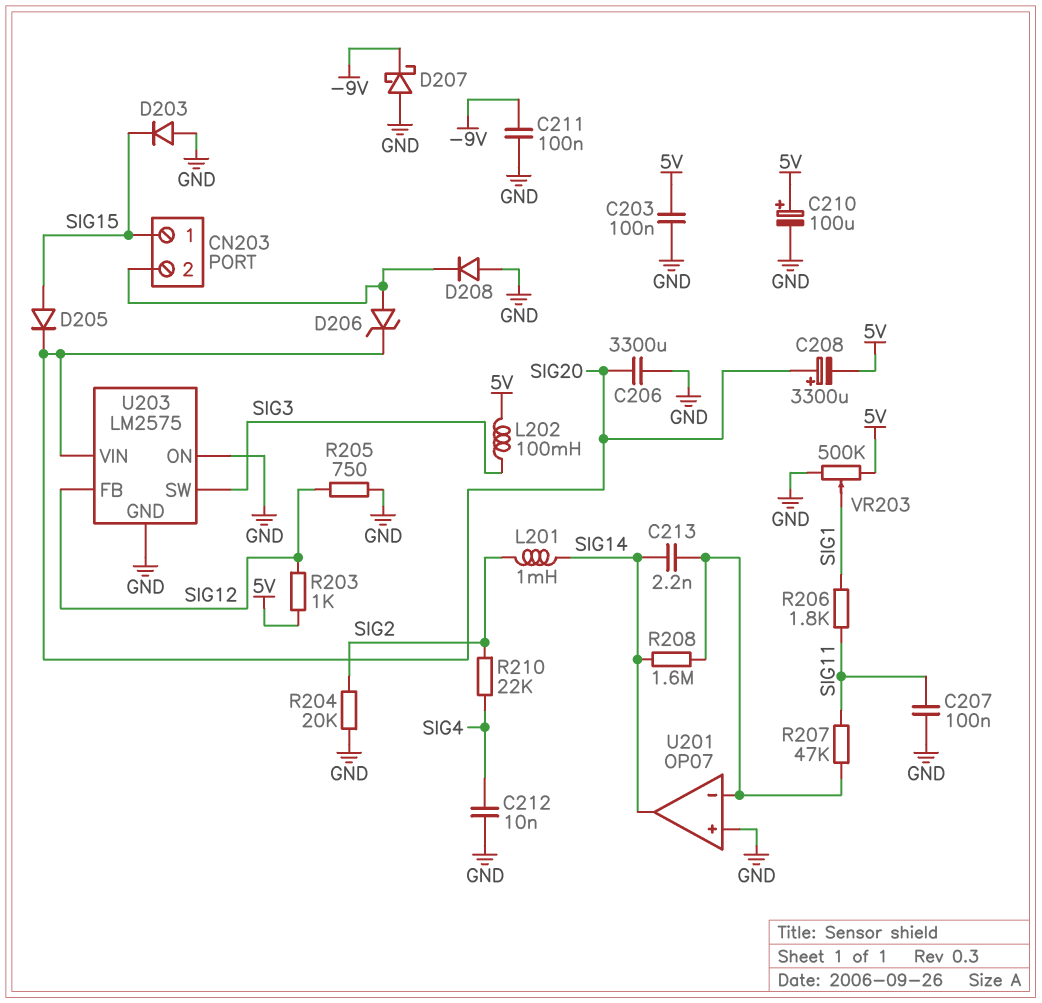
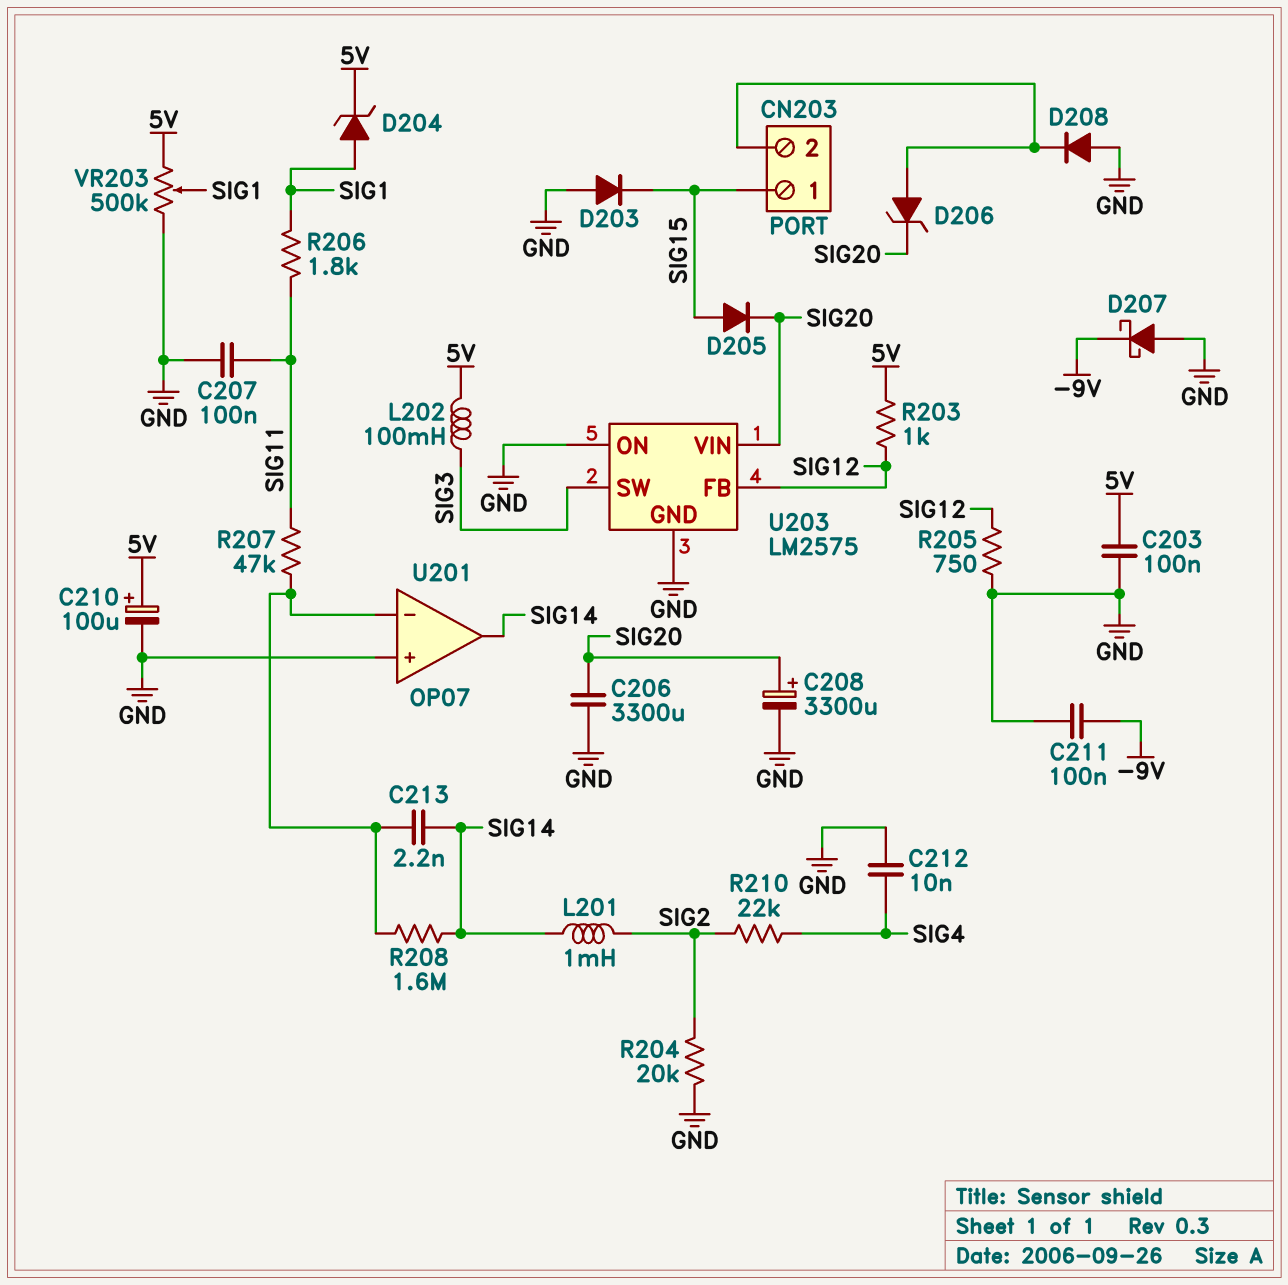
C208: 3300uF (plus SIG20, minus 5V) -> 3300uF (plus SIG20, minus GND)
D204: none -> zener (A SIG1, K 5V)

